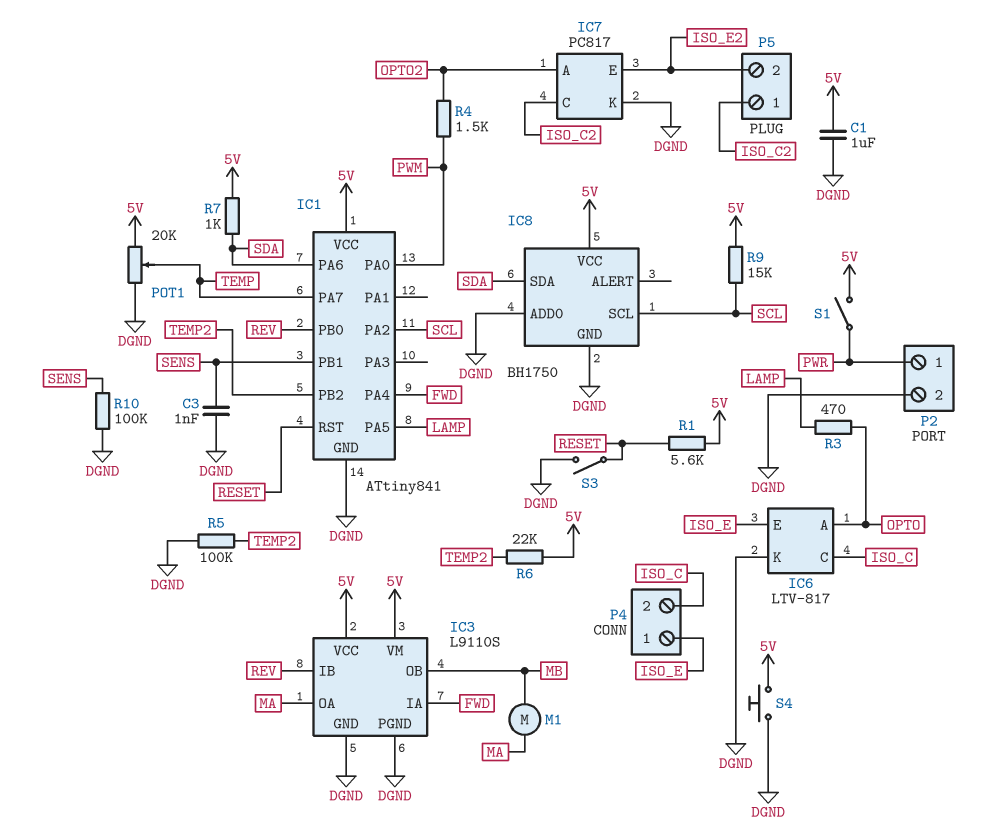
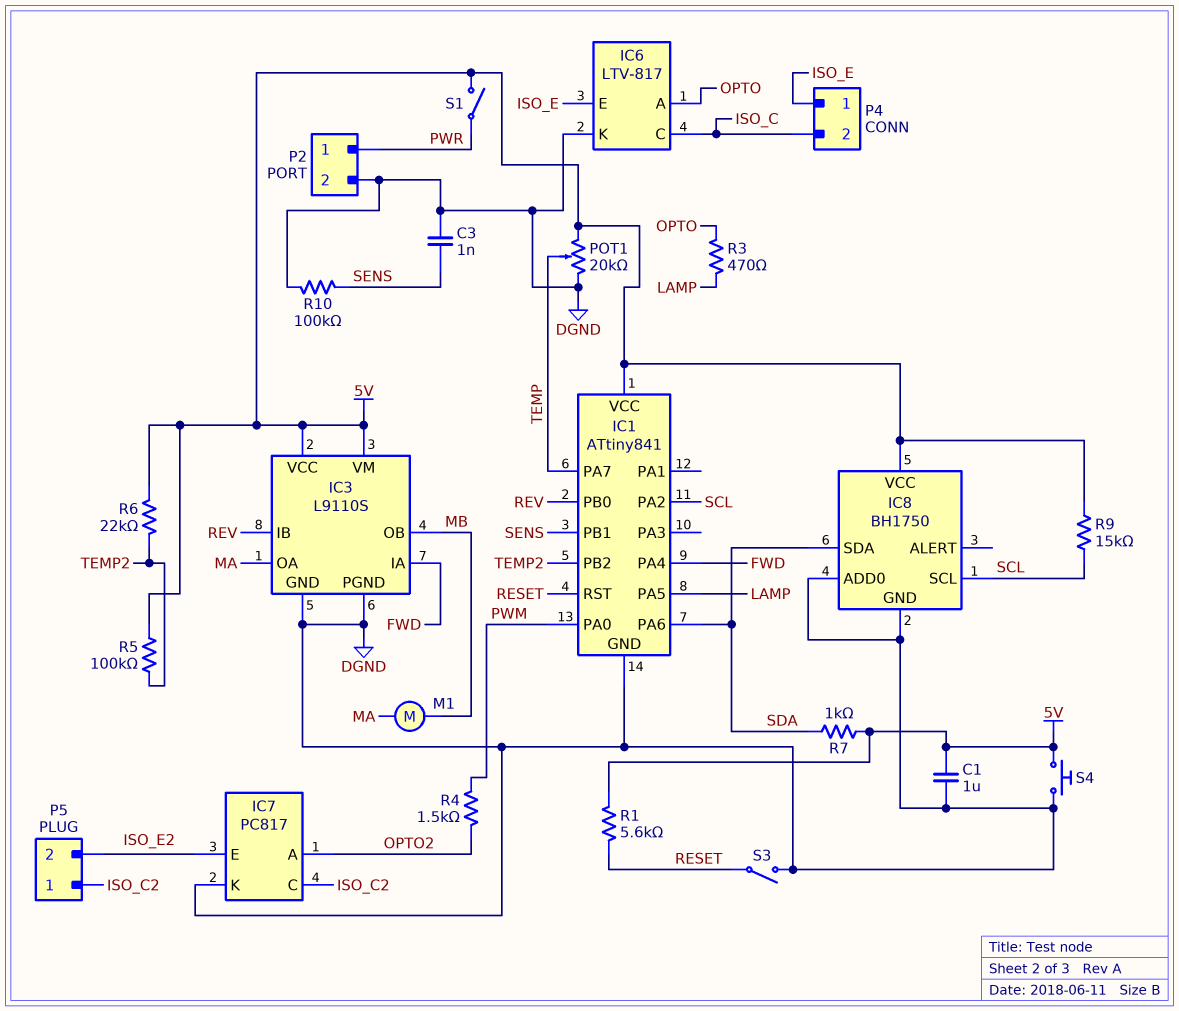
R5: 100k (DGND, TEMP2) -> 100k (5V, TEMP2)

